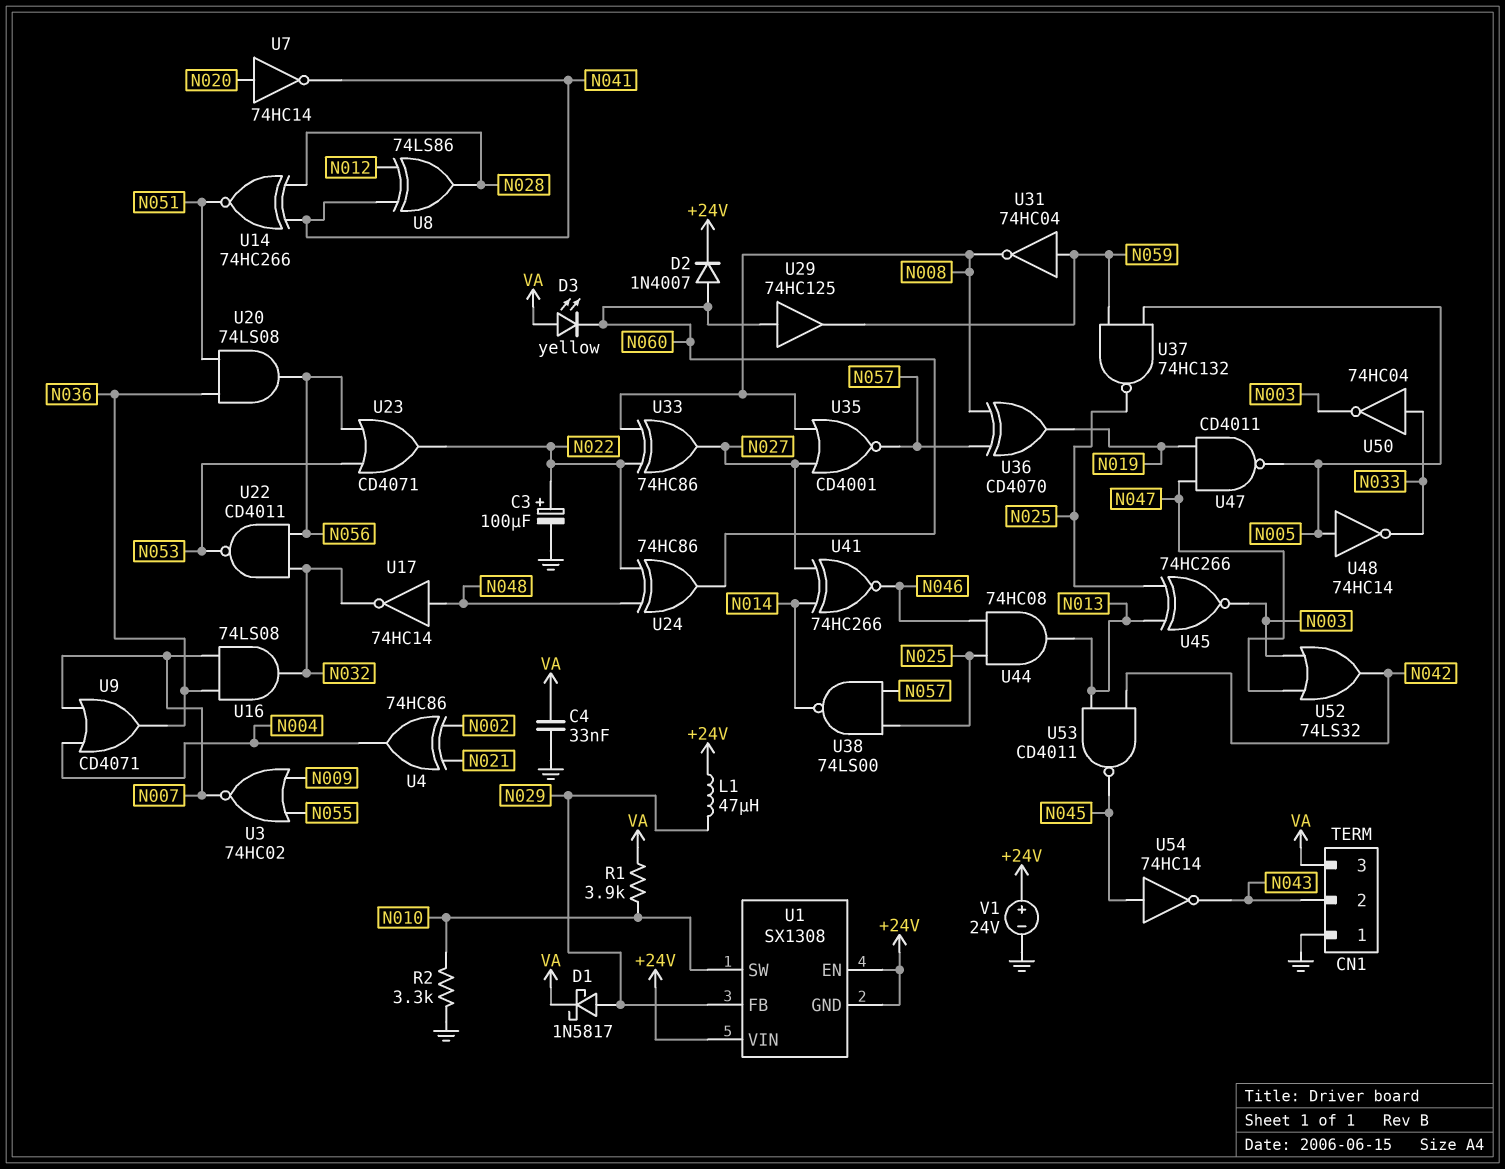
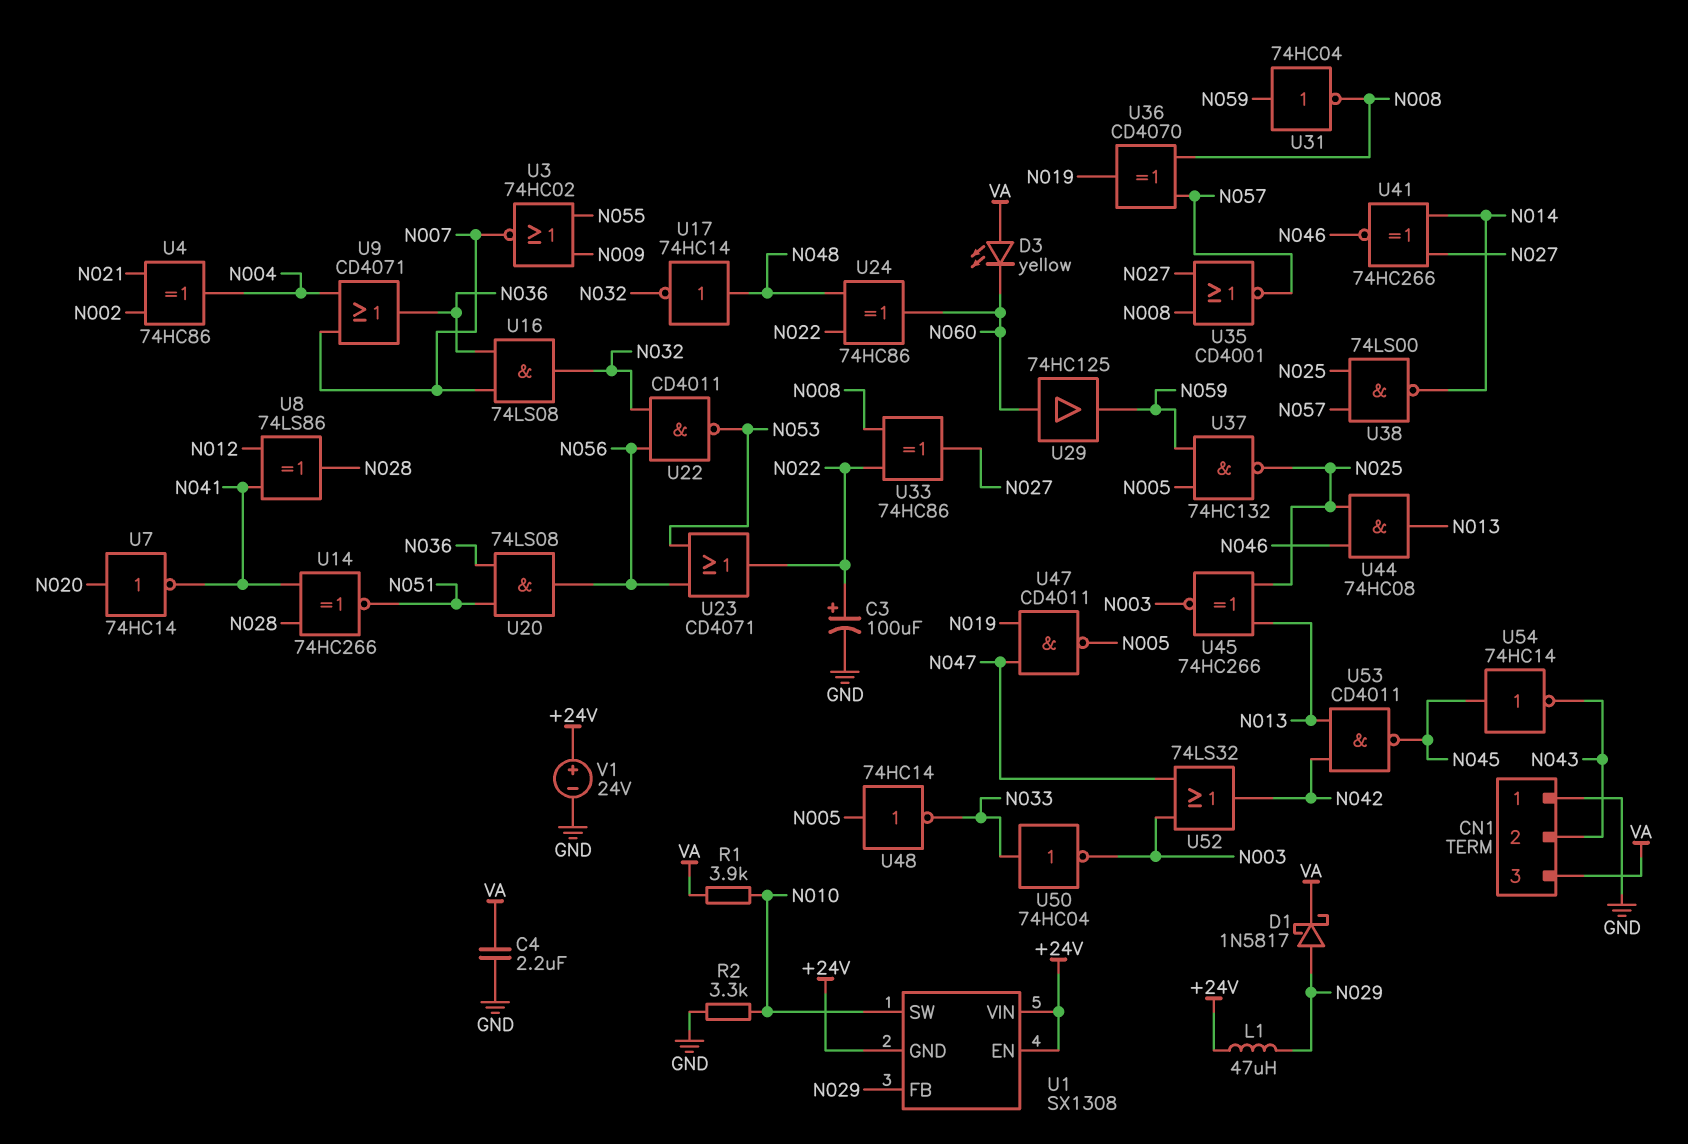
C4: 33nF (GND, VA) -> 2.2uF (GND, VA)
D2: diode 1N4007 (A N060, K +24V) -> none

